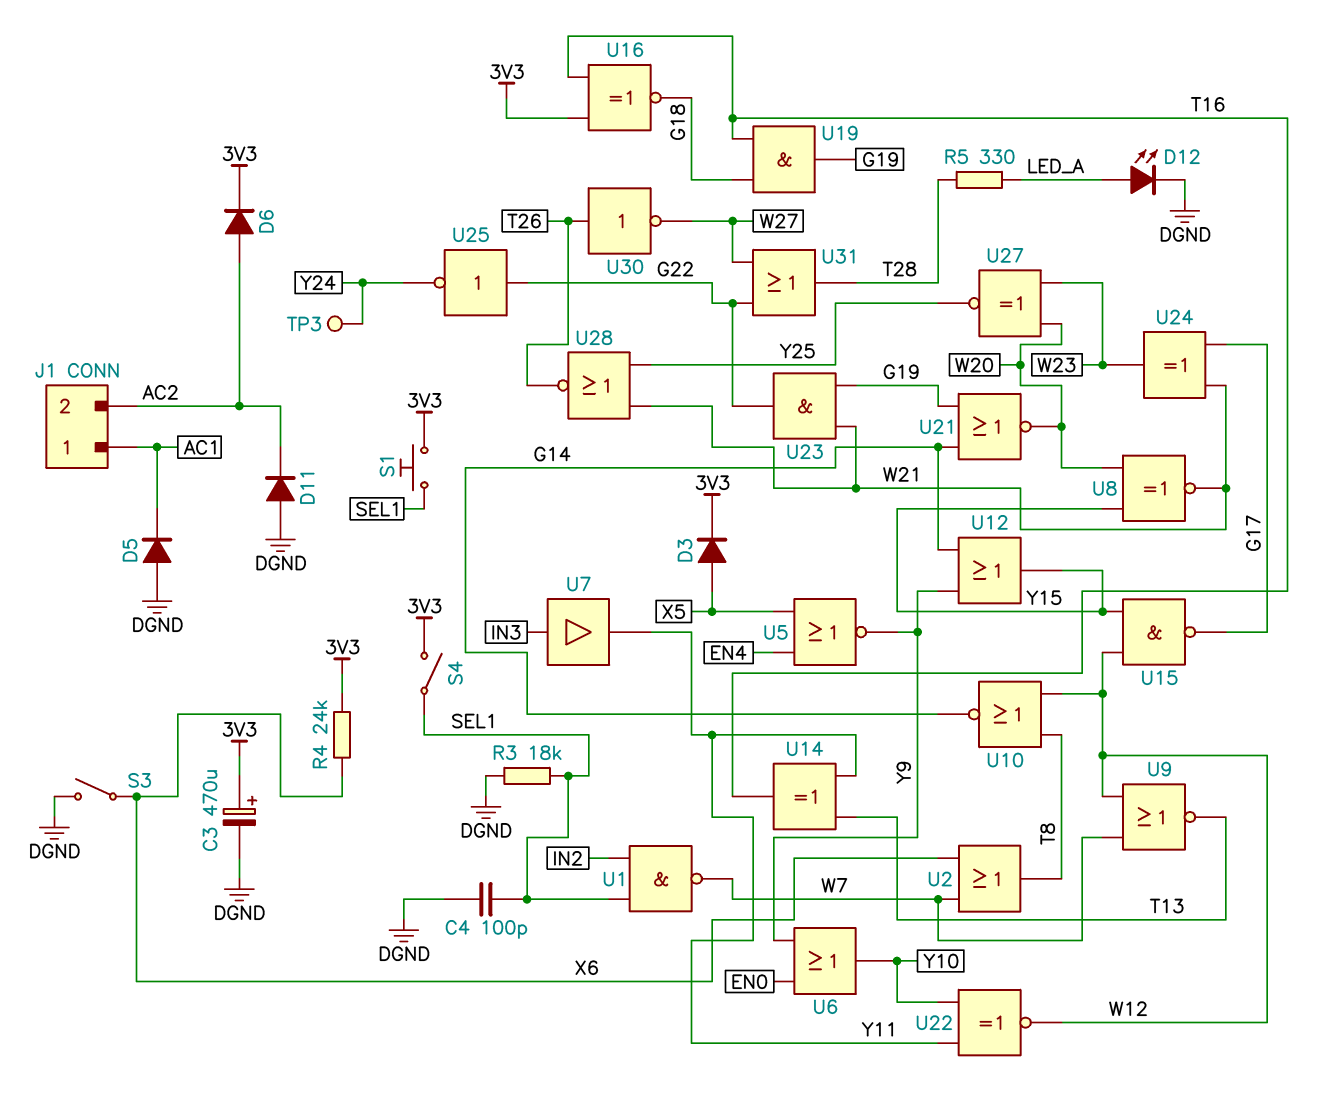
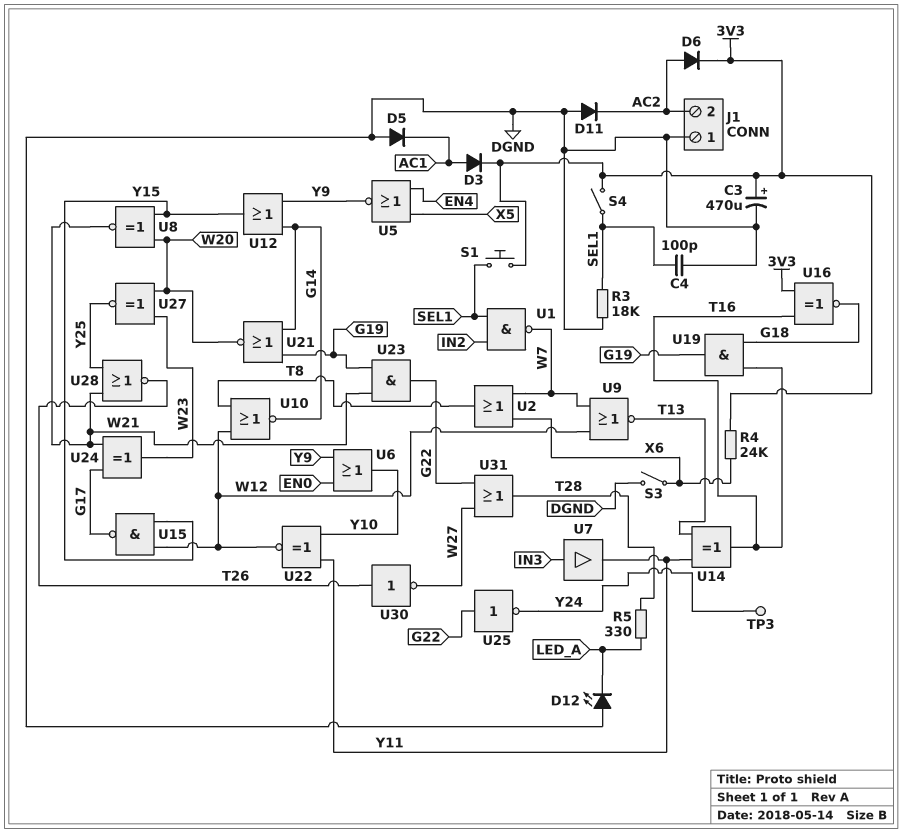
D3: diode (A X5, K 3V3) -> diode (A AC1, K 3V3)
D12: LED (A LED_A, K DGND) -> LED (A DGND, K LED_A)
J1 pin 1: AC1 -> DGND

